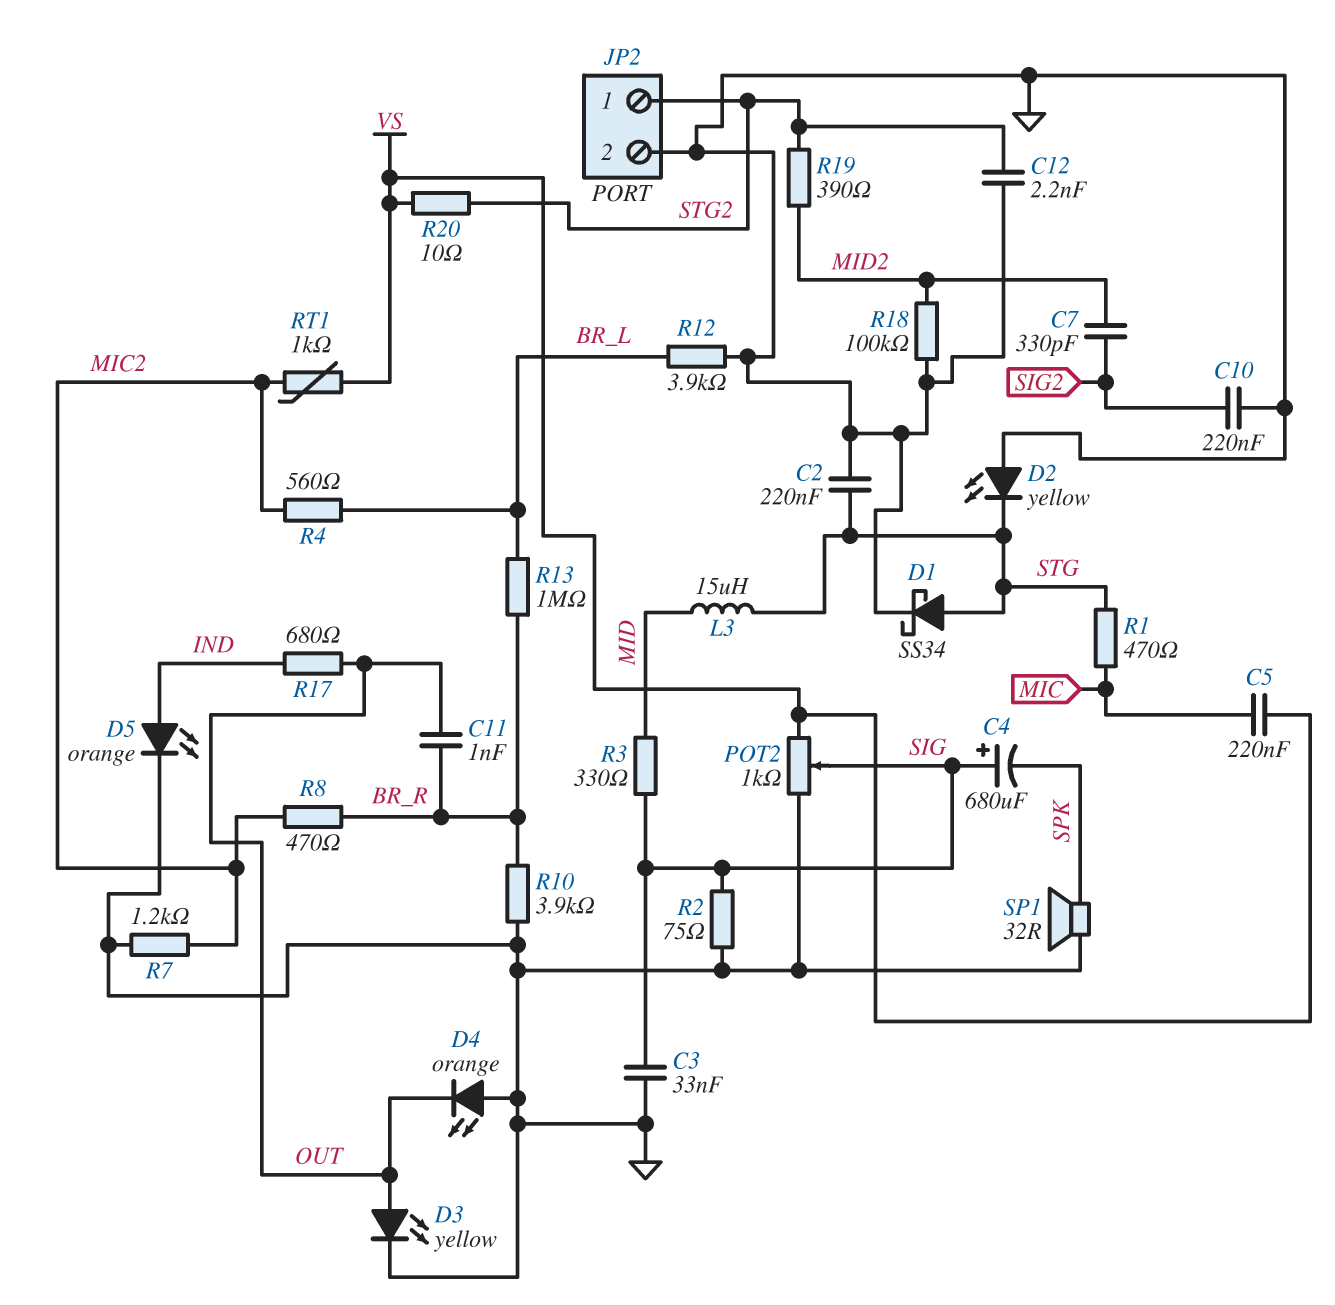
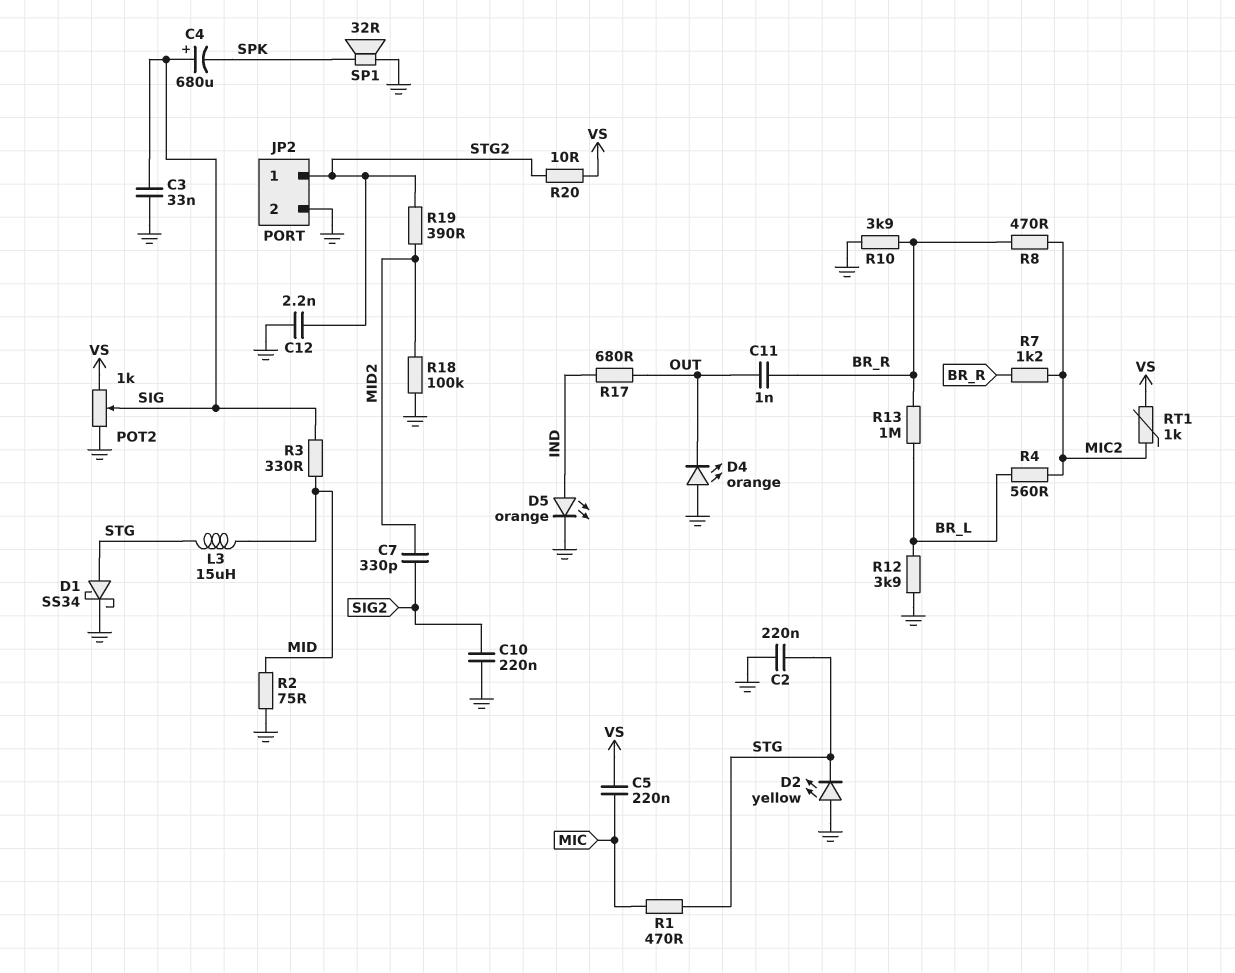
D3: LED yellow (A OUT, K GND) -> none
R2: 75 (GND, SIG) -> 75 (GND, MID)
R7: 1.2k (GND, MIC2) -> 1.2k (BR_R, MIC2)

